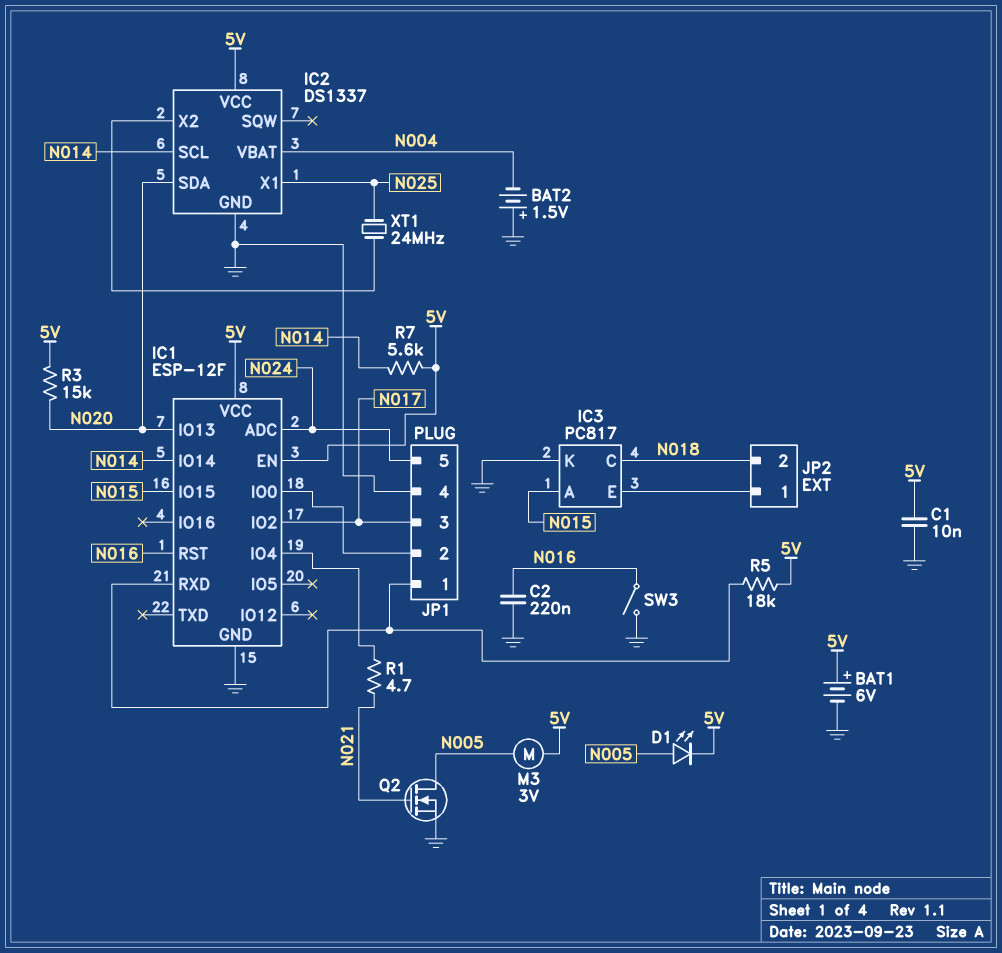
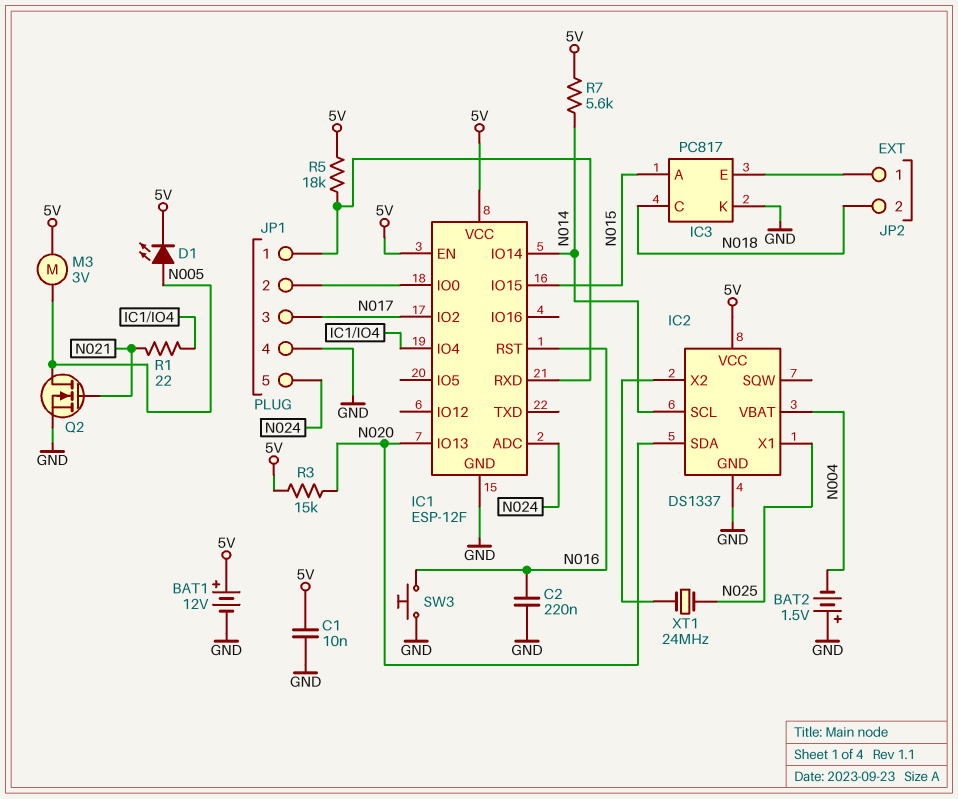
BAT1: 6V (plus 5V, minus GND) -> 12V (plus 5V, minus GND)
R1: 4.7 (IC1/IO4, N021) -> 22 (IC1/IO4, N021)
SW3: switch (GND, N016) -> button (GND, N016)

